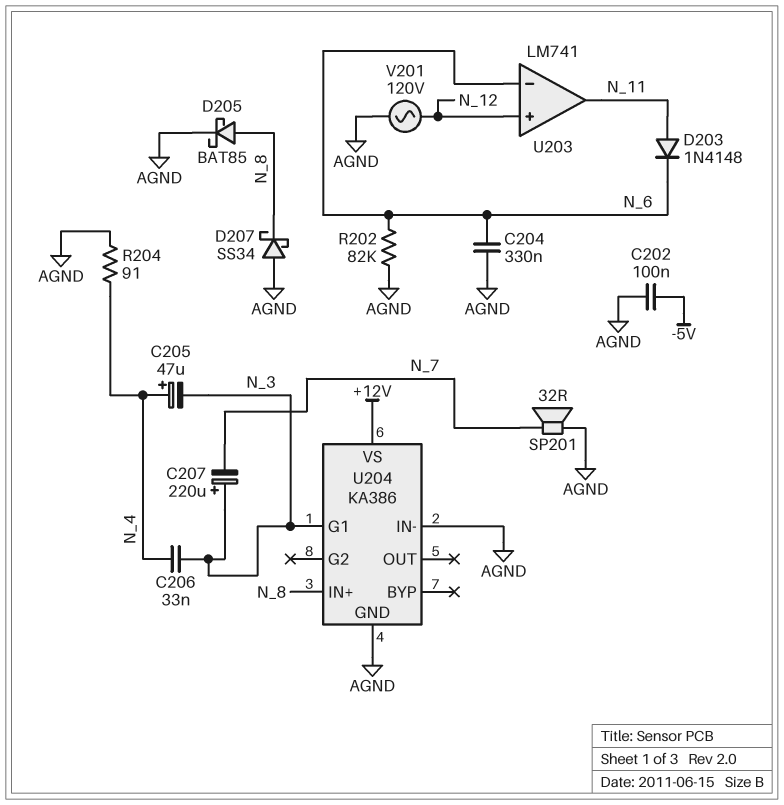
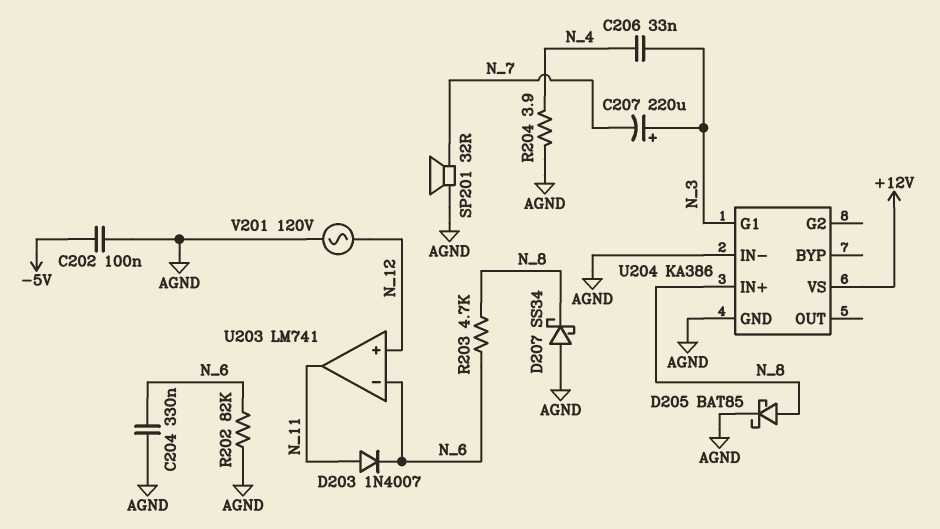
C205: 47uF (plus N_4, minus N_3) -> none
D203: diode 1N4148 (A N_11, K N_6) -> diode 1N4007 (A N_11, K N_6)
R203: none -> 4.7k (N_6, N_8)
R204: 91 (AGND, N_4) -> 3.9 (AGND, N_4)

